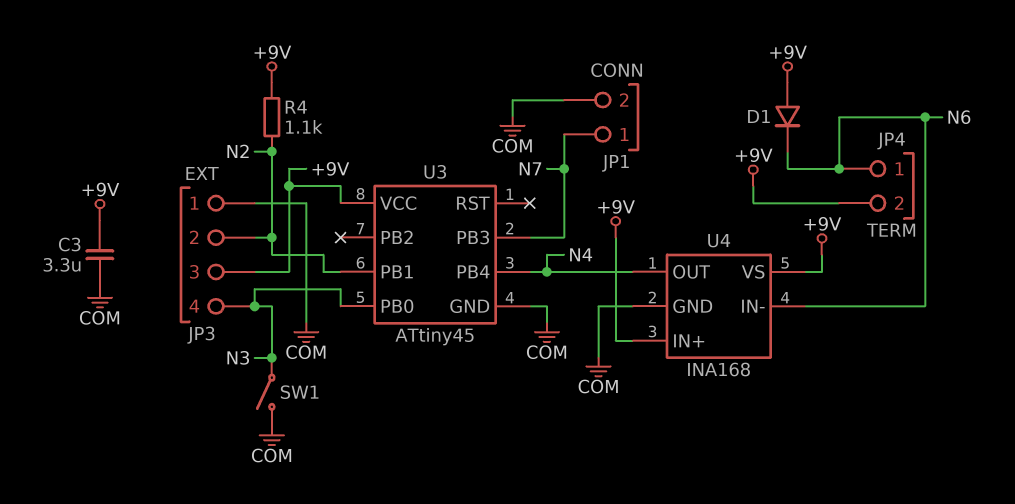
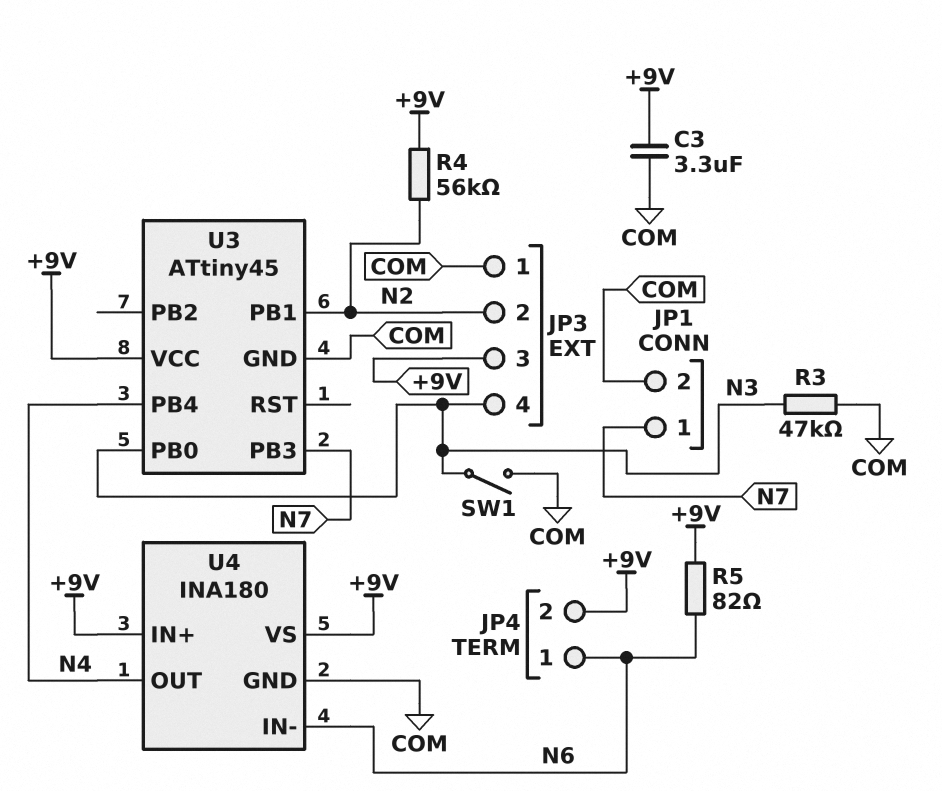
D1: diode (A +9V, K N6) -> none
R3: none -> 47k (COM, N3)
R4: 1.1k (+9V, N2) -> 56k (+9V, N2)
R5: none -> 82 (+9V, N6)
U4: INA168 -> INA180

